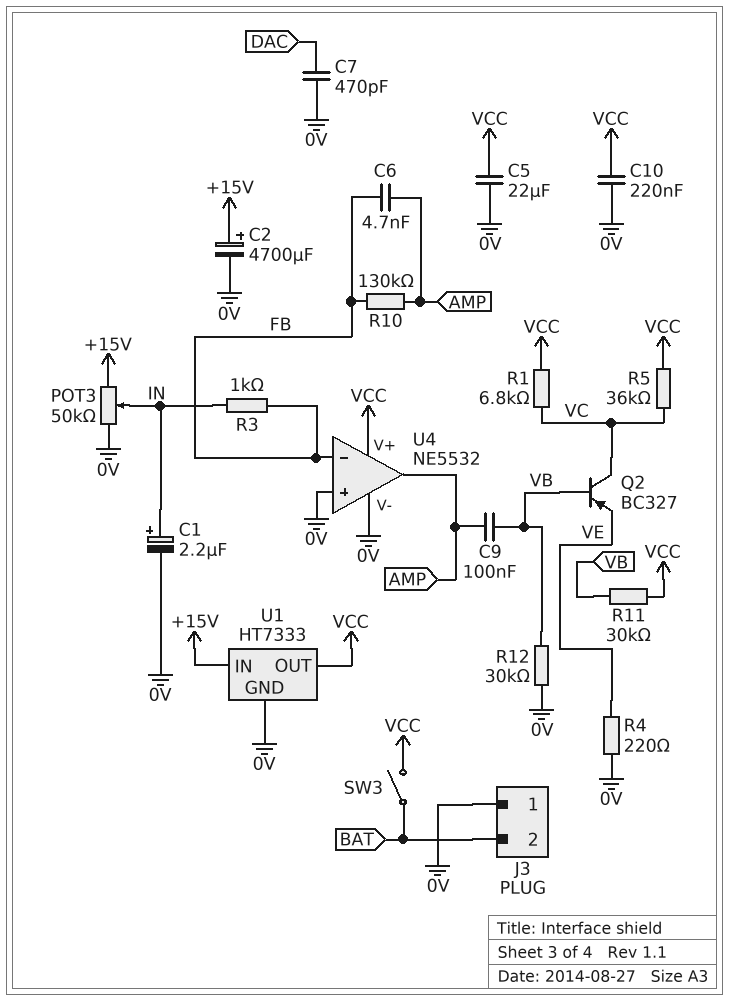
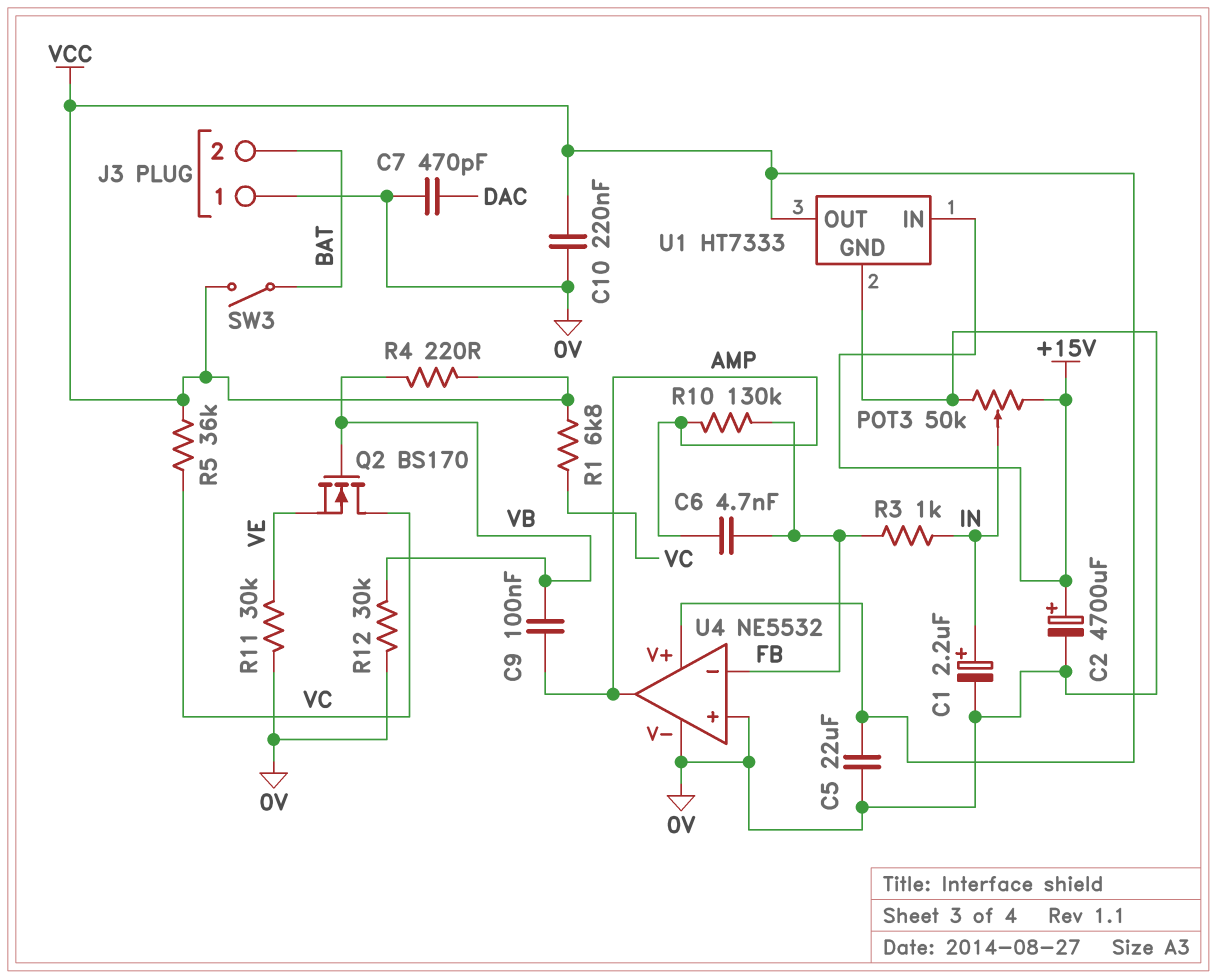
Q2: PNP BC327 (B VB, C VC, E VE) -> NMOS BS170 (G VB, D VC, S VE)
R4: 220 (0V, VE) -> 220 (VB, VCC)
R11: 30k (VB, VCC) -> 30k (0V, VE)

